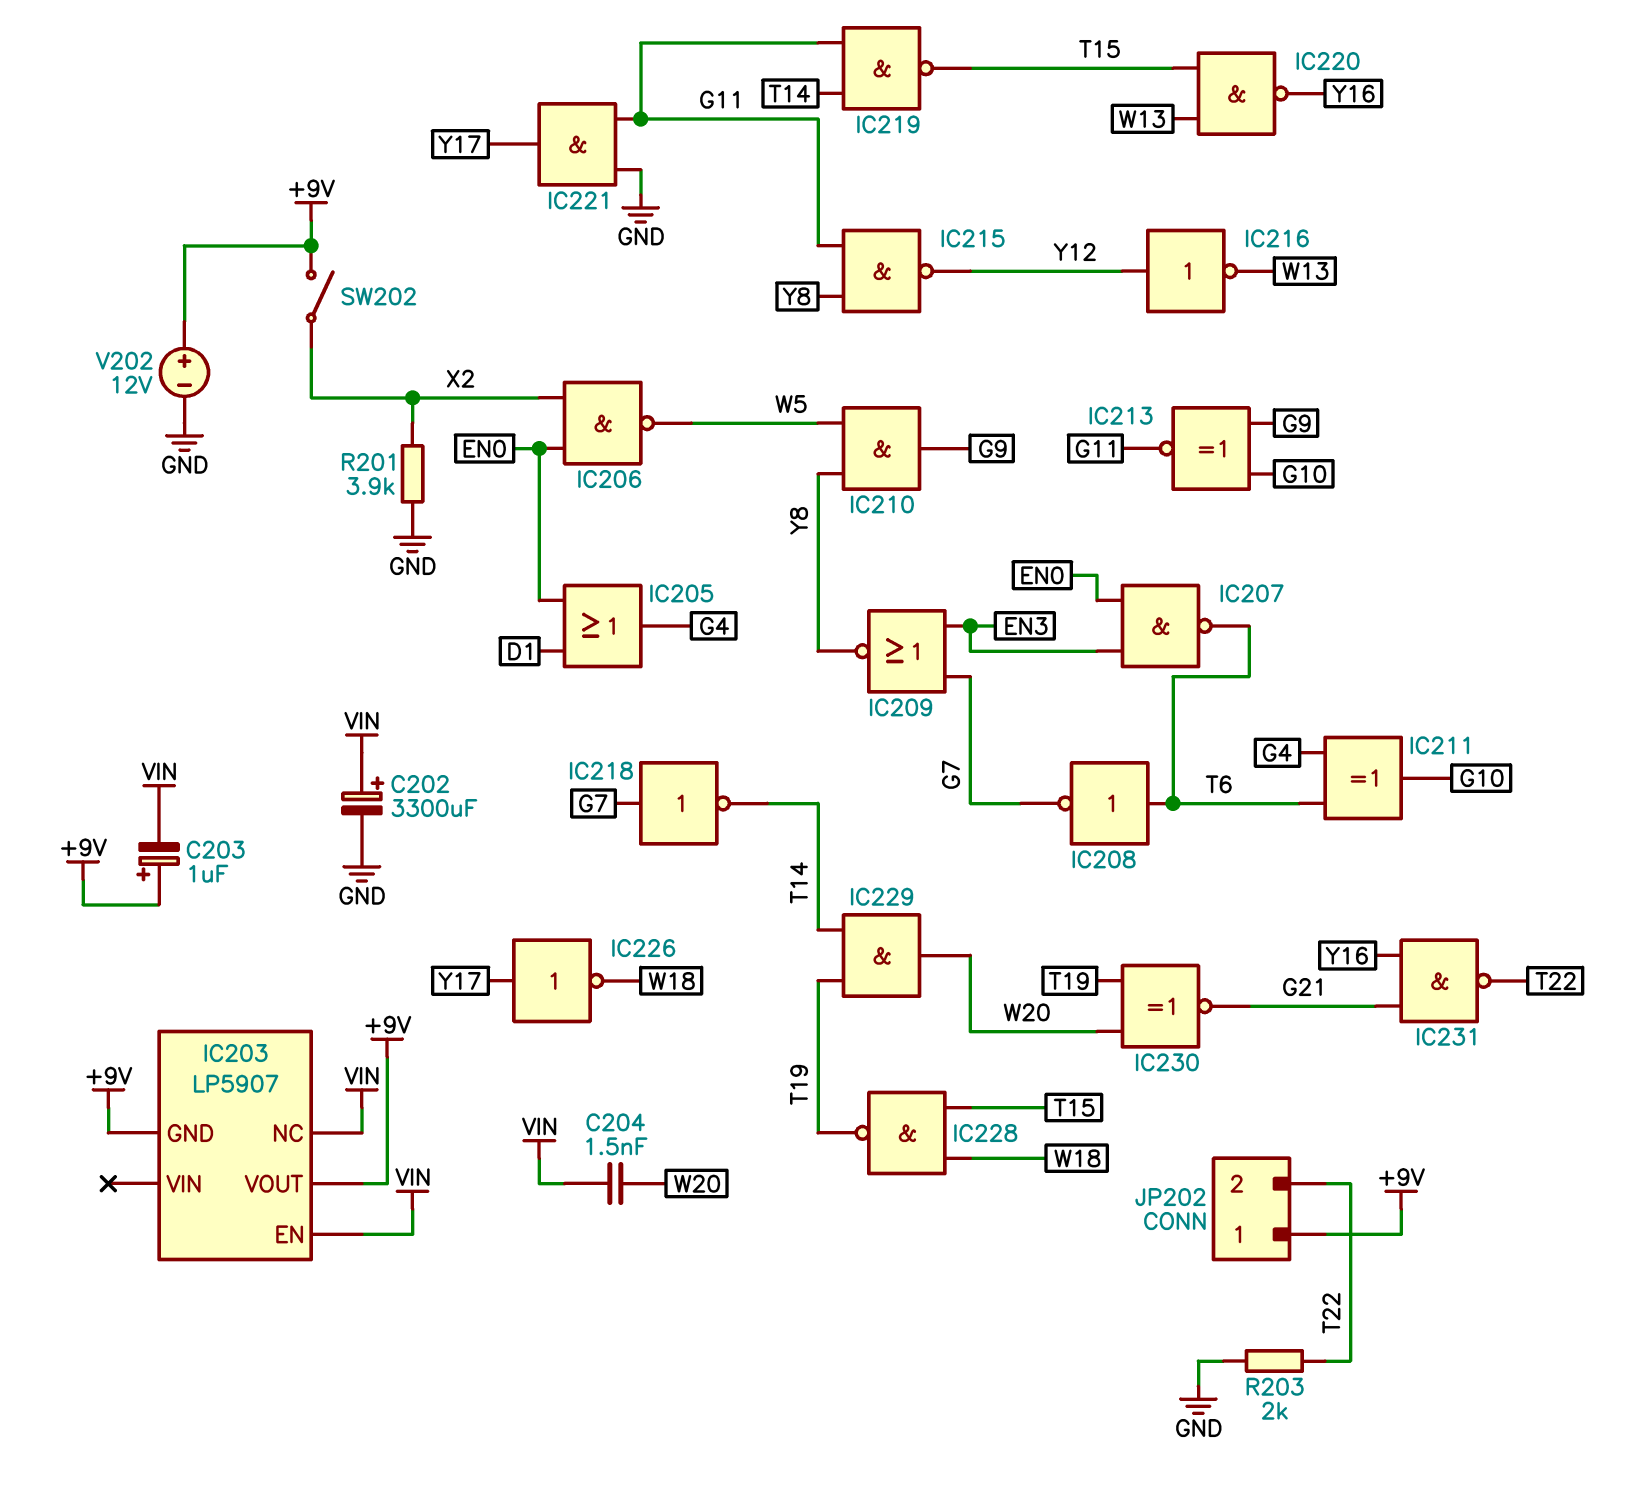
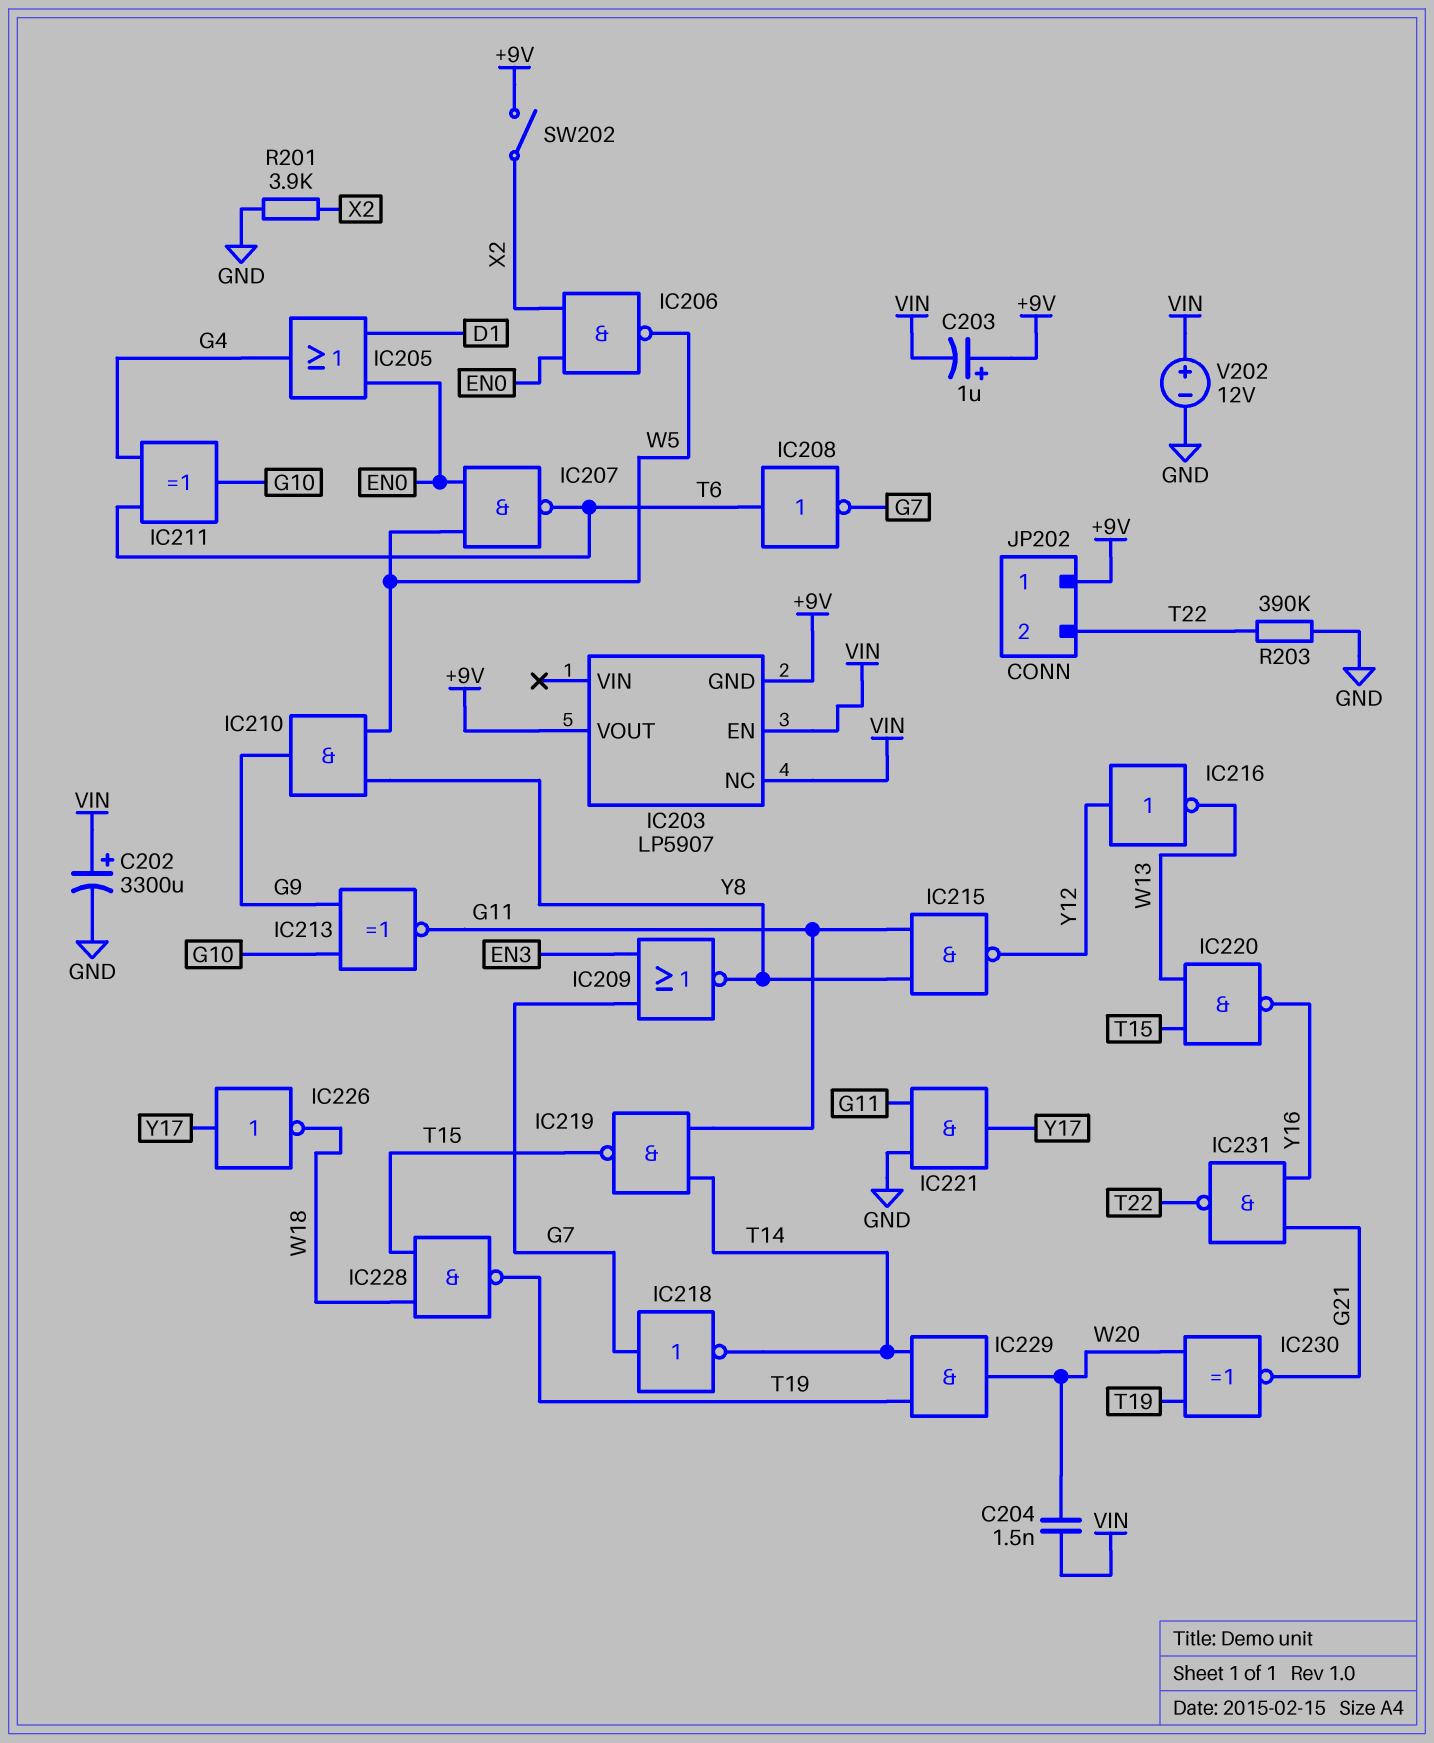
IC207: NAND (in EN0, in EN3, out T6) -> NAND (in EN0, in W5, out T6)
R203: 2k (GND, T22) -> 390k (GND, T22)
V202: 12V (plus +9V, minus GND) -> 12V (plus VIN, minus GND)

